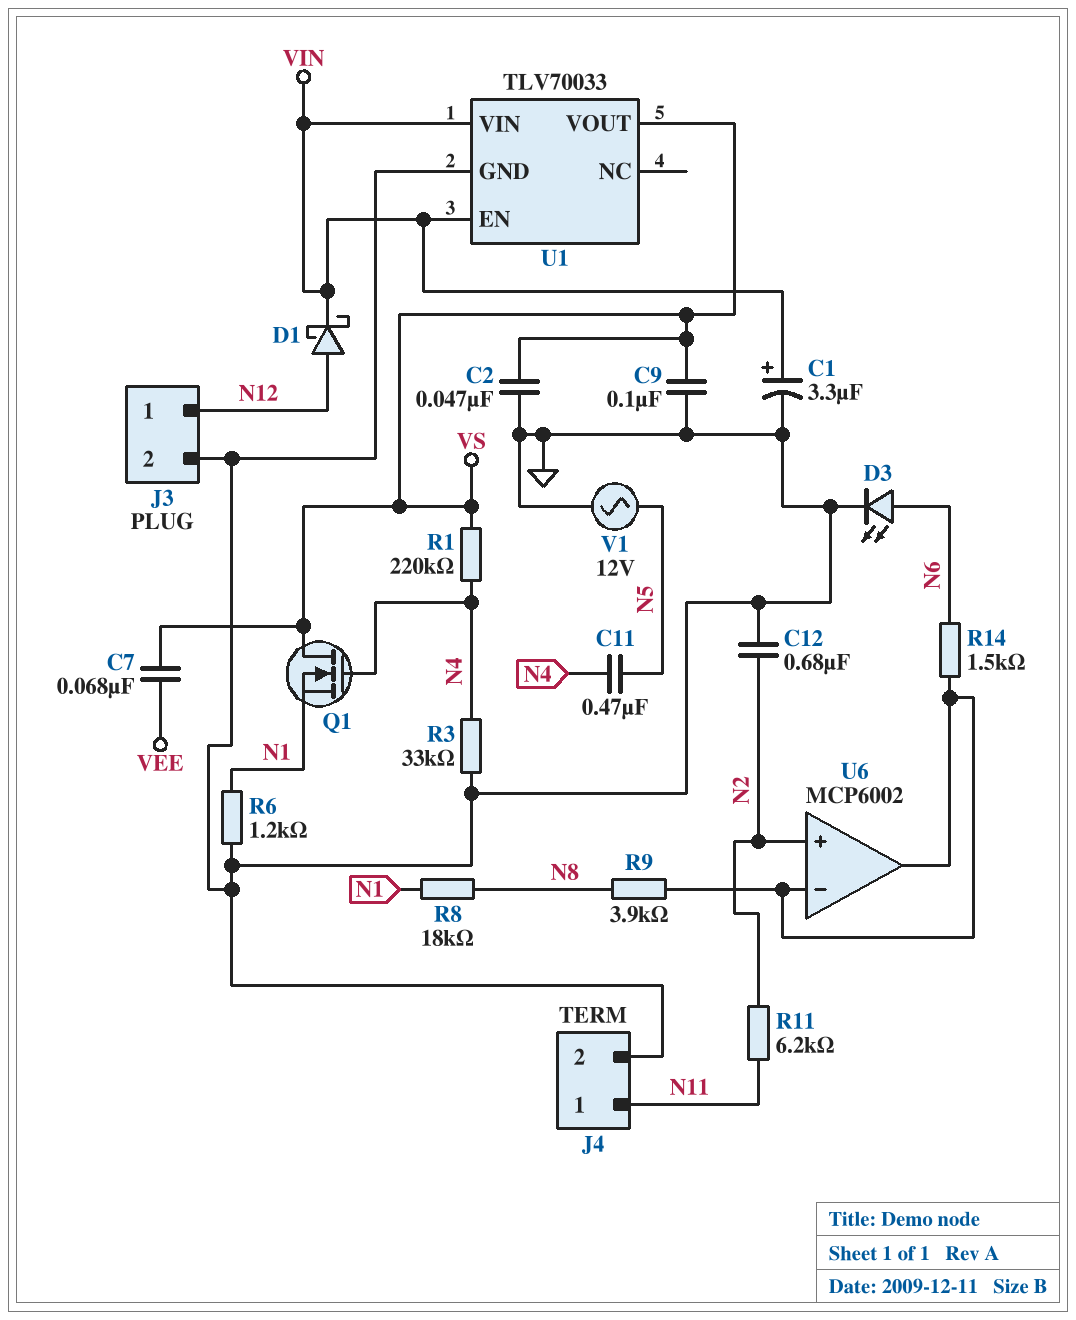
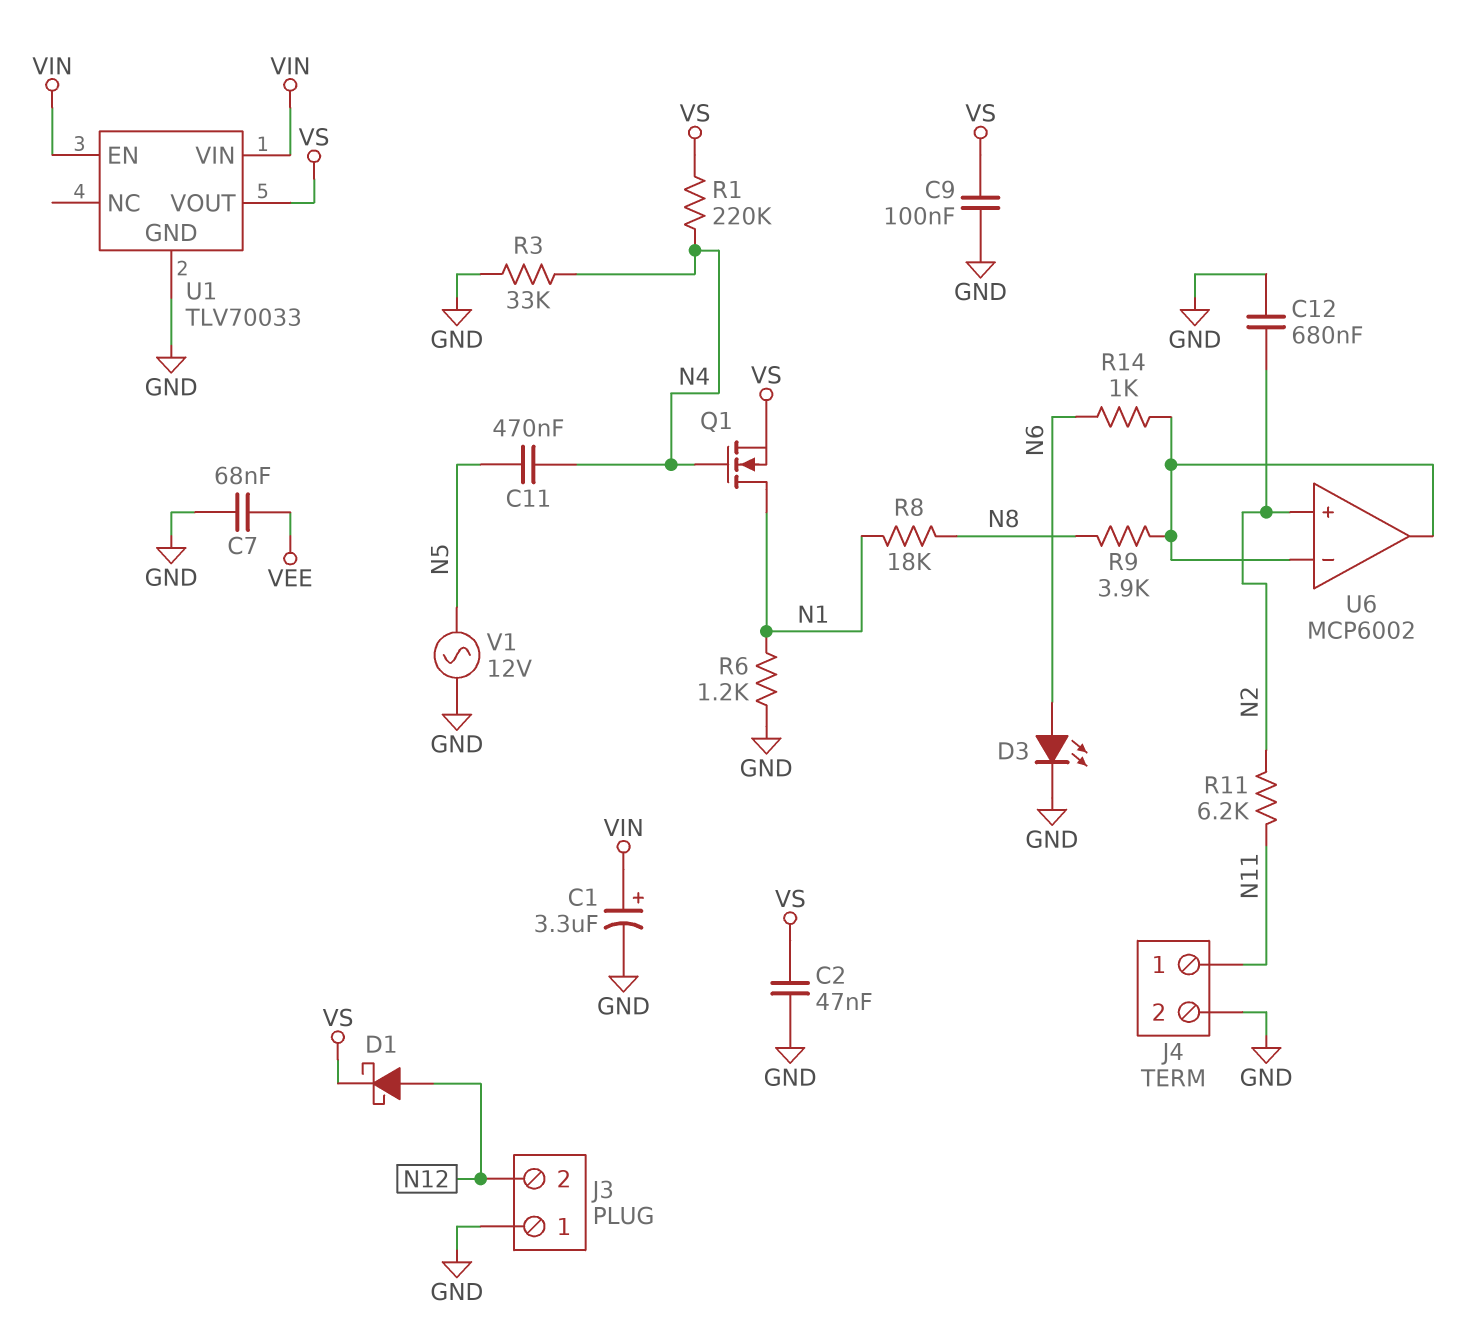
C7: 68nF (VEE, VS) -> 68nF (GND, VEE)
D1: schottky (A N12, K VIN) -> schottky (A N12, K VS)
J3 pin 1: N12 -> GND
J3 pin 2: GND -> N12
Q1: NMOS (G N4, D VS, S N1) -> NMOS (G N4, D N1, S VS)
R14: 1.5k (N6, U6/in-) -> 1k (N6, U6/in-)

